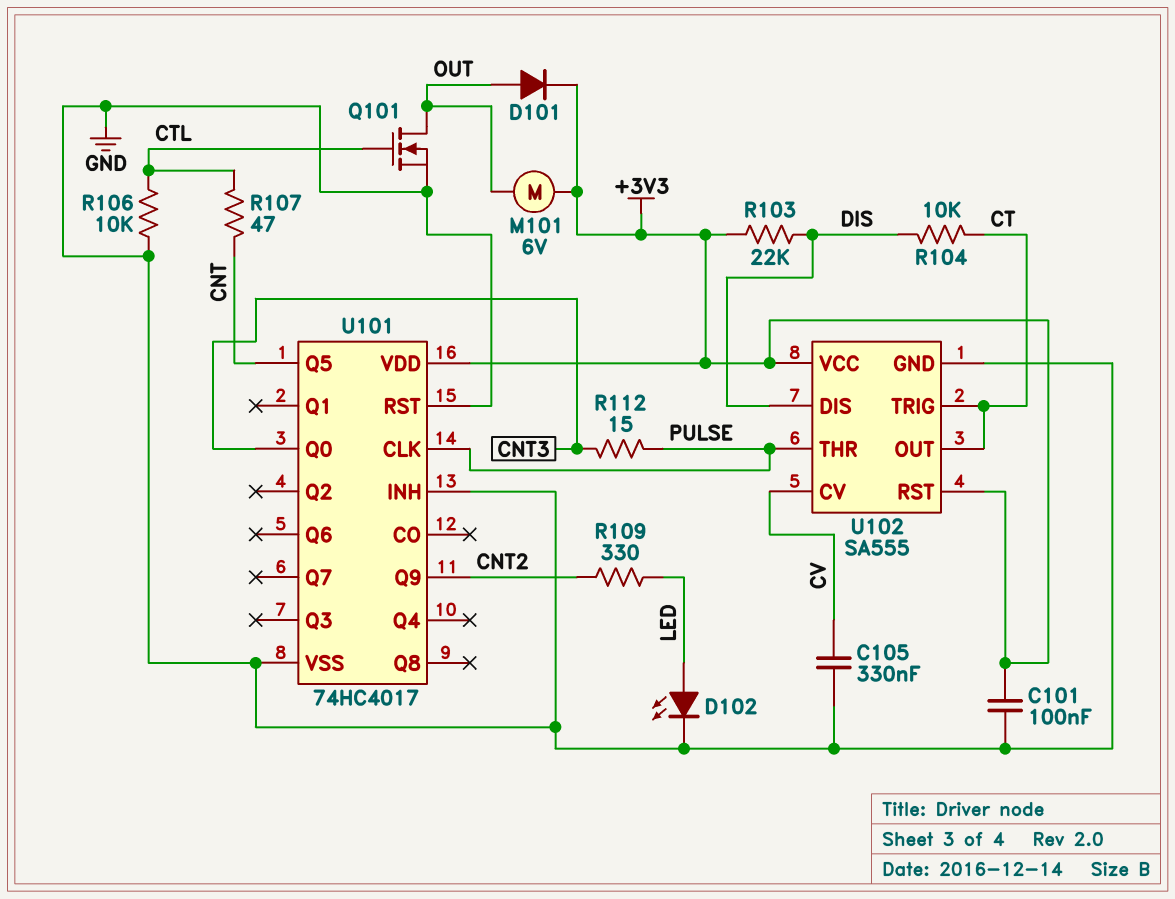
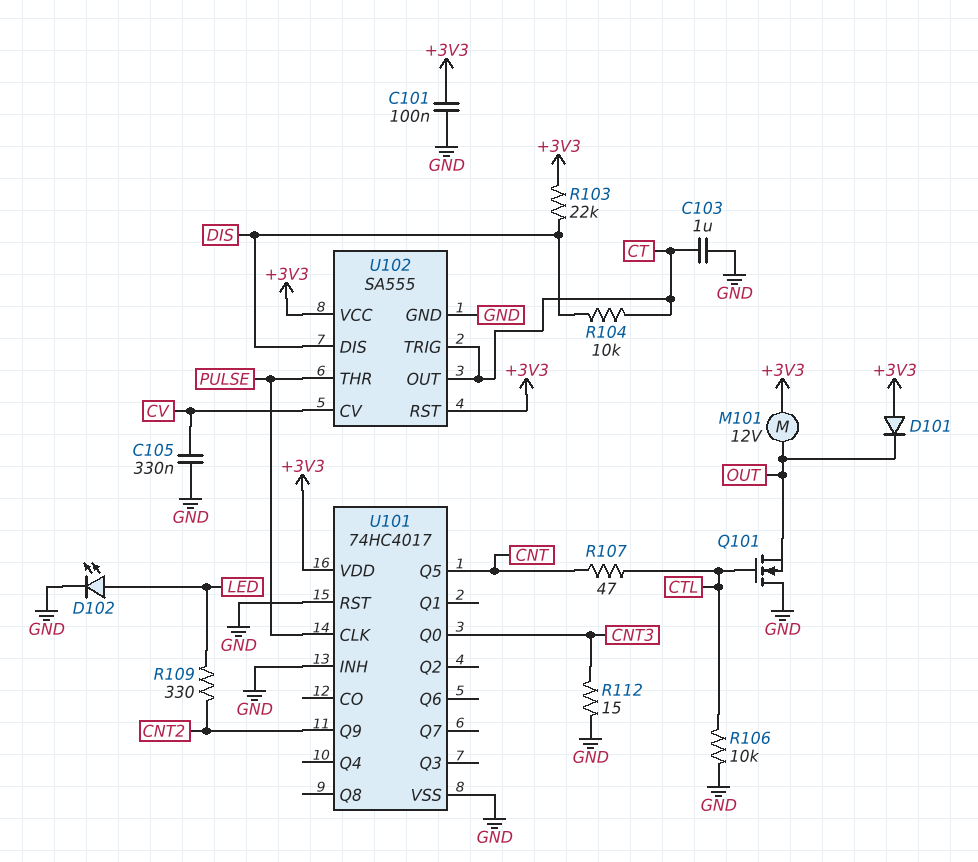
C103: none -> 1uF (CT, GND)
D101: diode (A OUT, K +3V3) -> diode (A +3V3, K OUT)
M101: motor 6V (+3V3, OUT) -> motor 12V (+3V3, OUT)
Q101: NMOS (G CTL, D OUT, S GND) -> NMOS (G CTL, D GND, S OUT)
R112: 15 (CNT3, PULSE) -> 15 (CNT3, GND)

